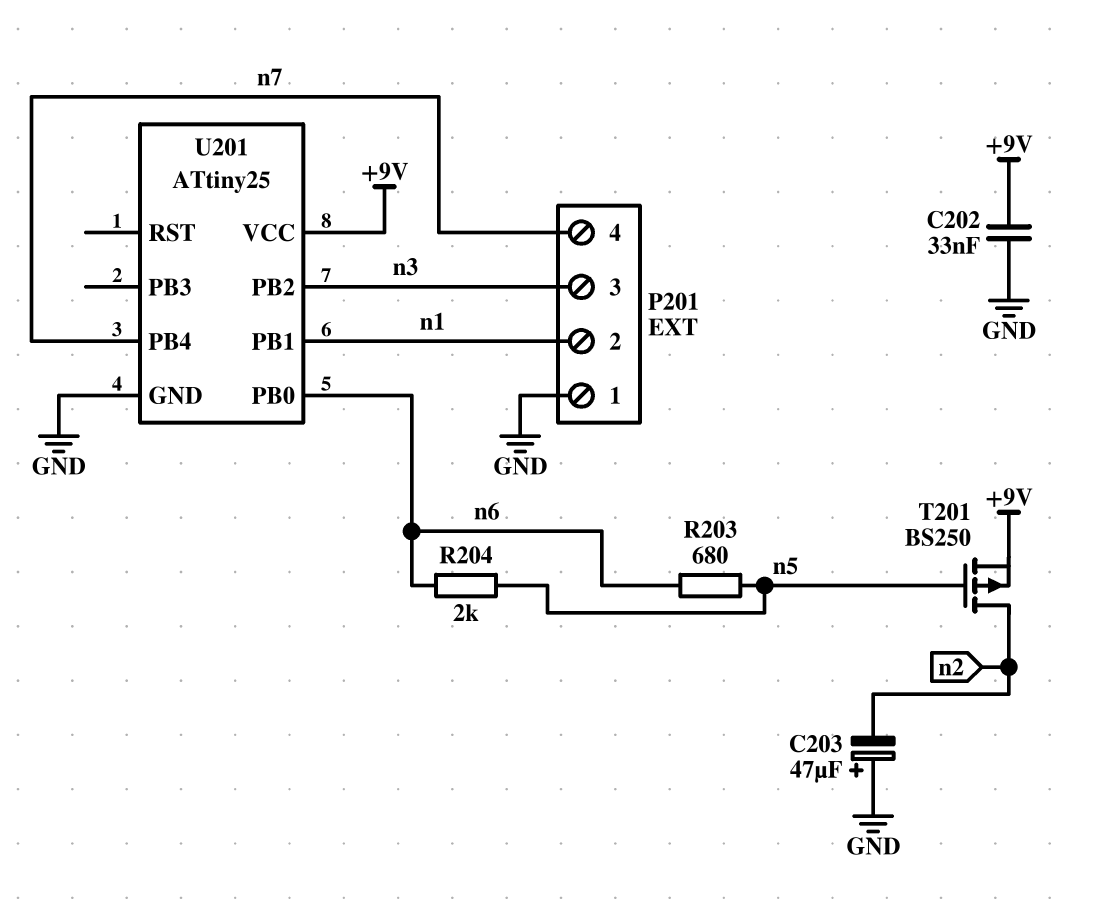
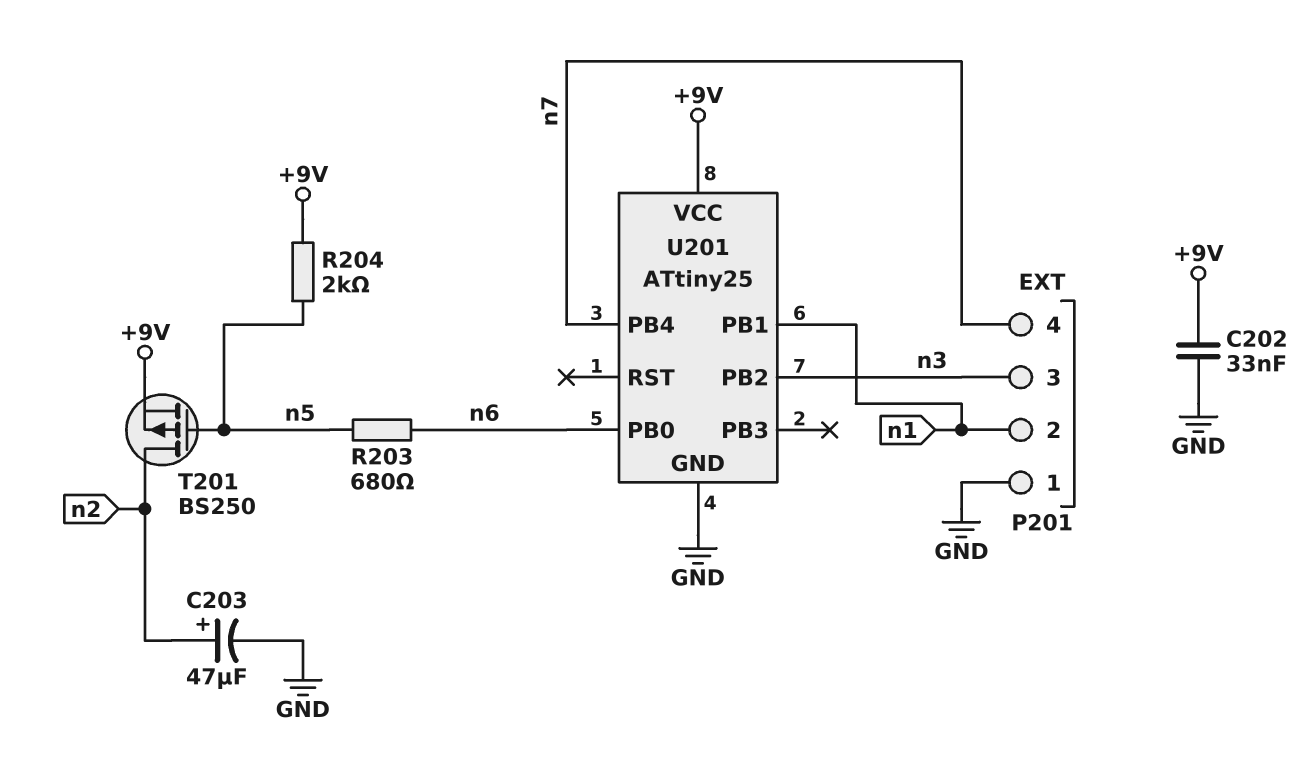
C203: 47uF (plus GND, minus n2) -> 47uF (plus n2, minus GND)
R204: 2k (n5, n6) -> 2k (+9V, n5)

